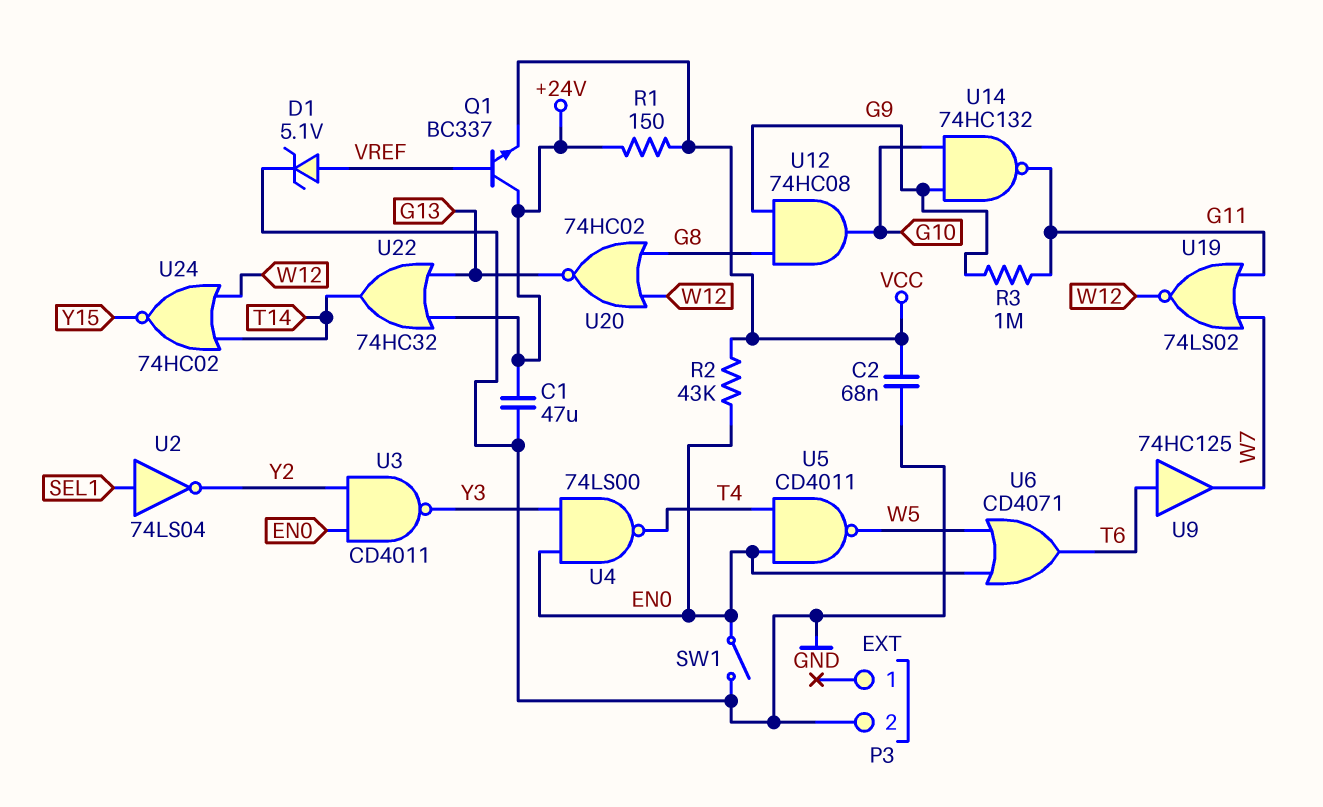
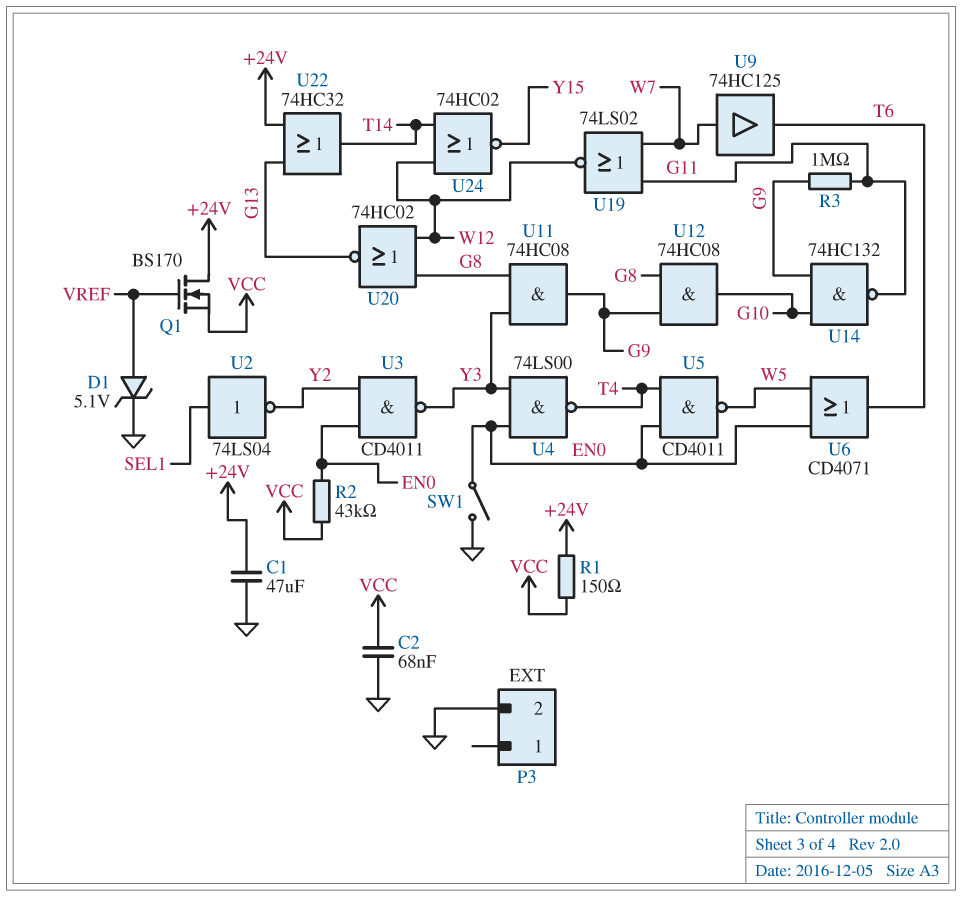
Q1: NPN BC337 (B VREF, C +24V, E VCC) -> NMOS BS170 (G VREF, D +24V, S VCC)
U9: buffer 74HC125 (in T6, out W7) -> buffer 74HC125 (in W7, out T6)
U11: none -> AND 74HC08 (in G8, in Y3, out G9)

